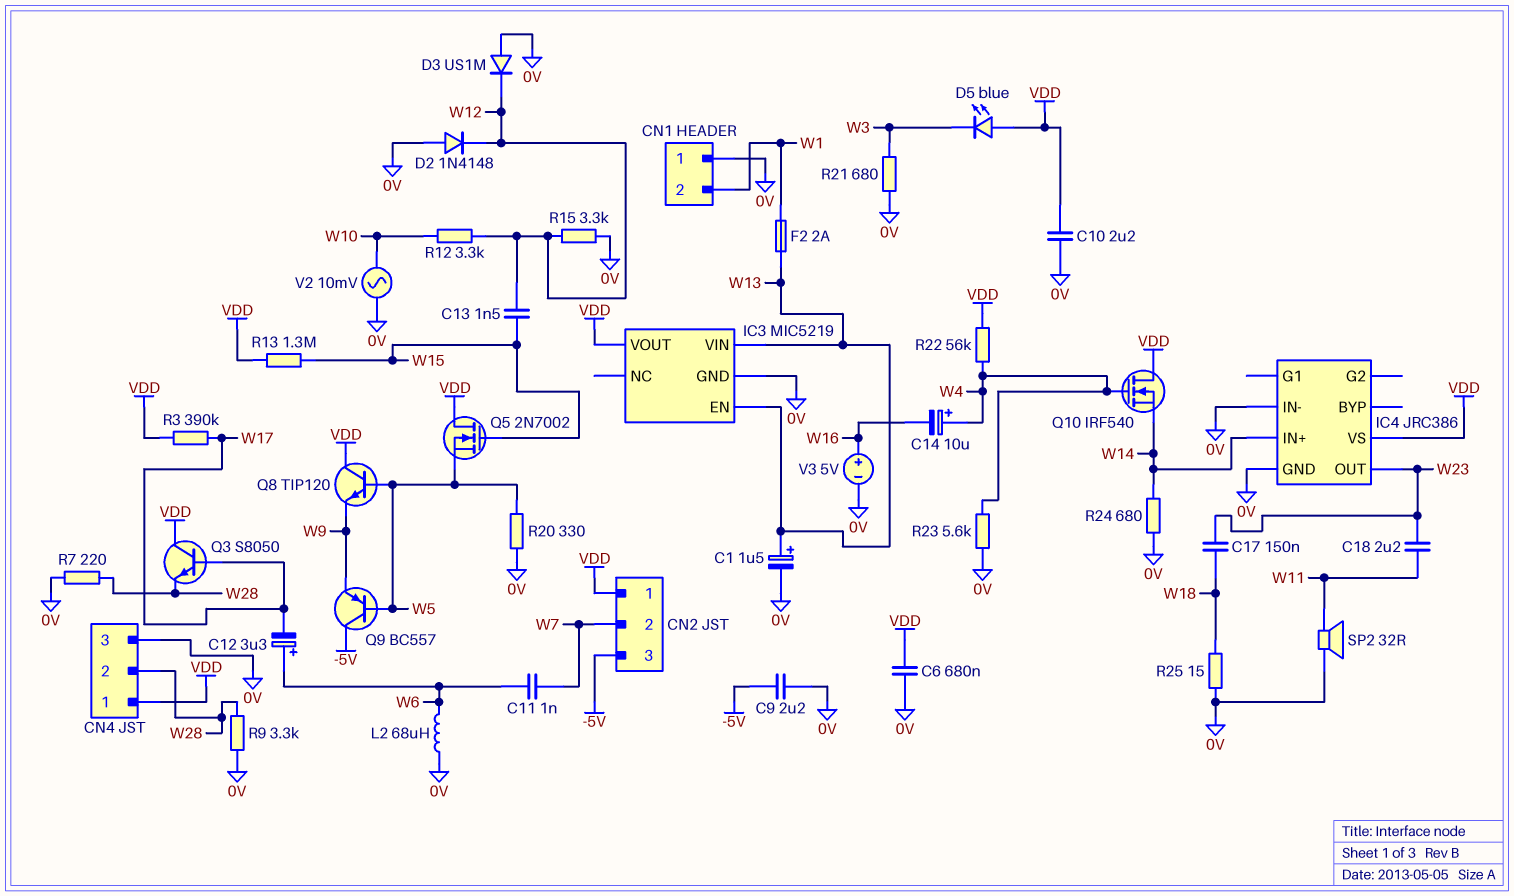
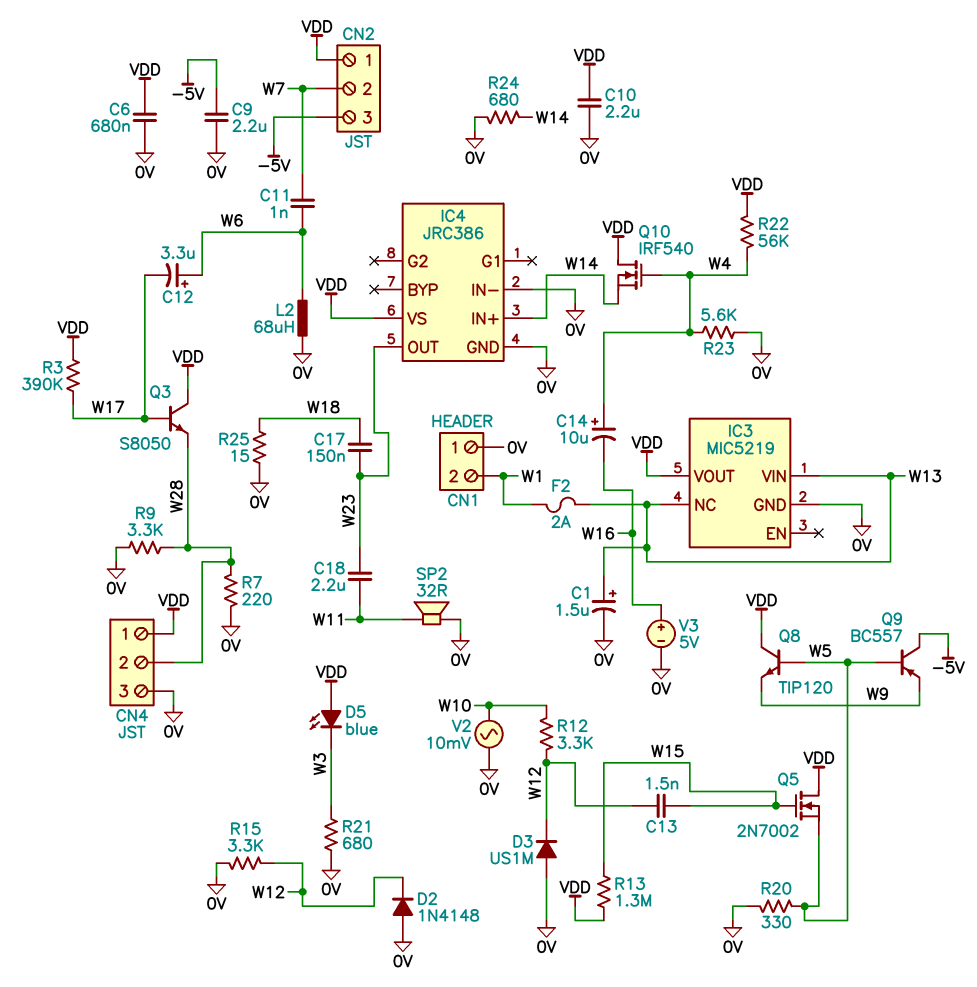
IC3 pin EN: W13 -> none
IC3 pin NC: none -> W13

